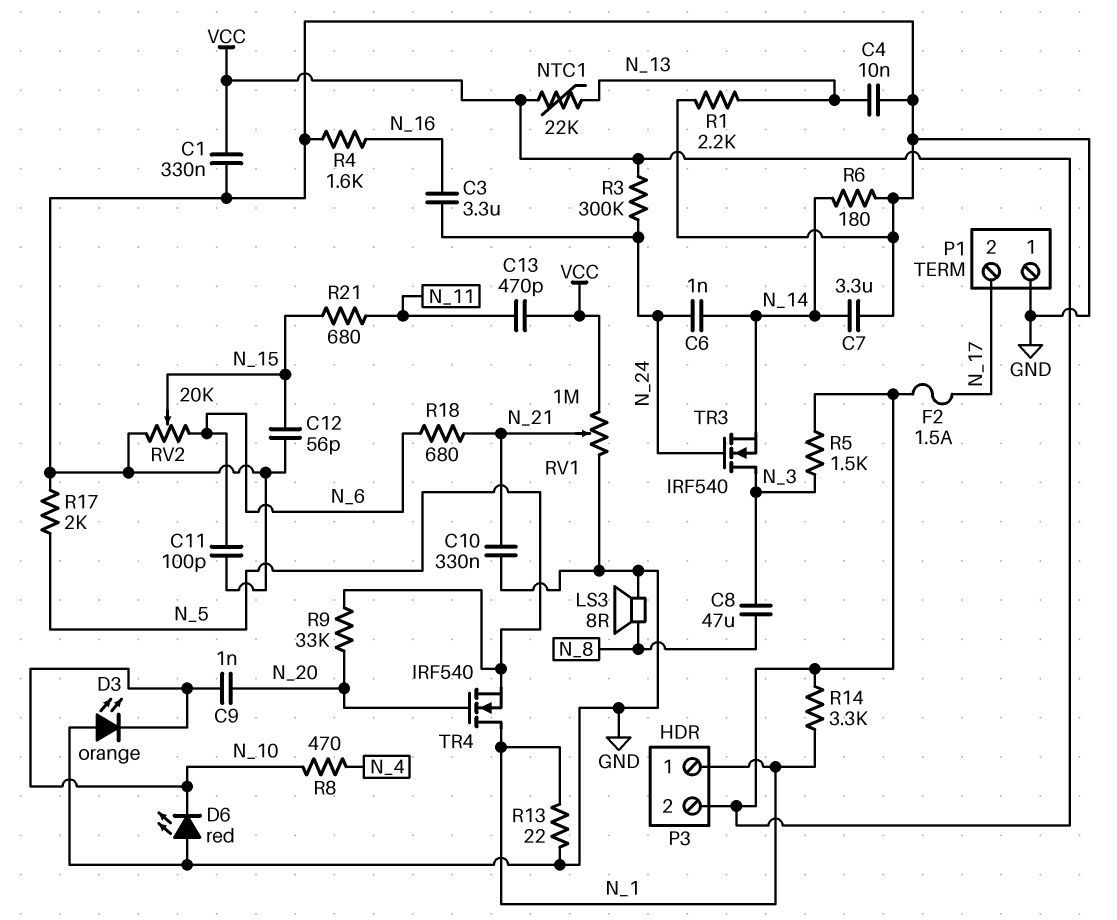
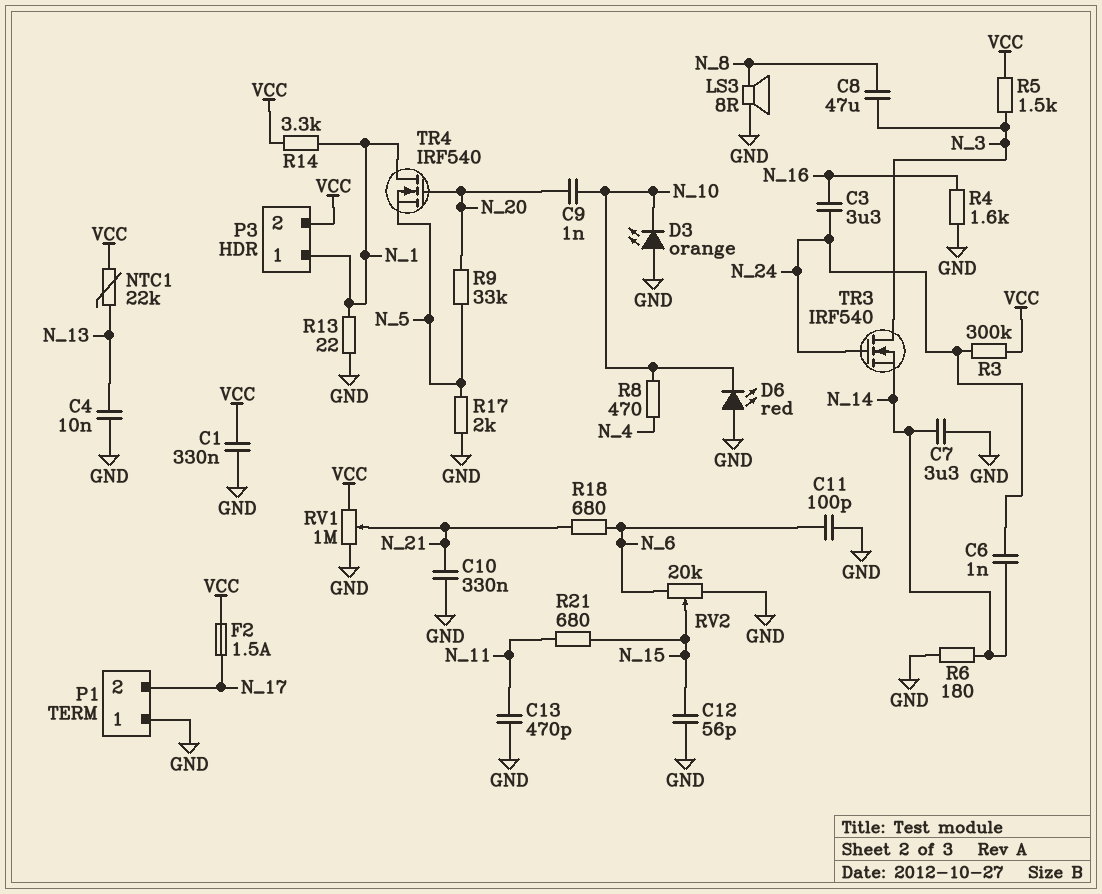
C13: 470pF (N_11, VCC) -> 470pF (GND, N_11)
R1: 2.2k (GND, N_13) -> none

